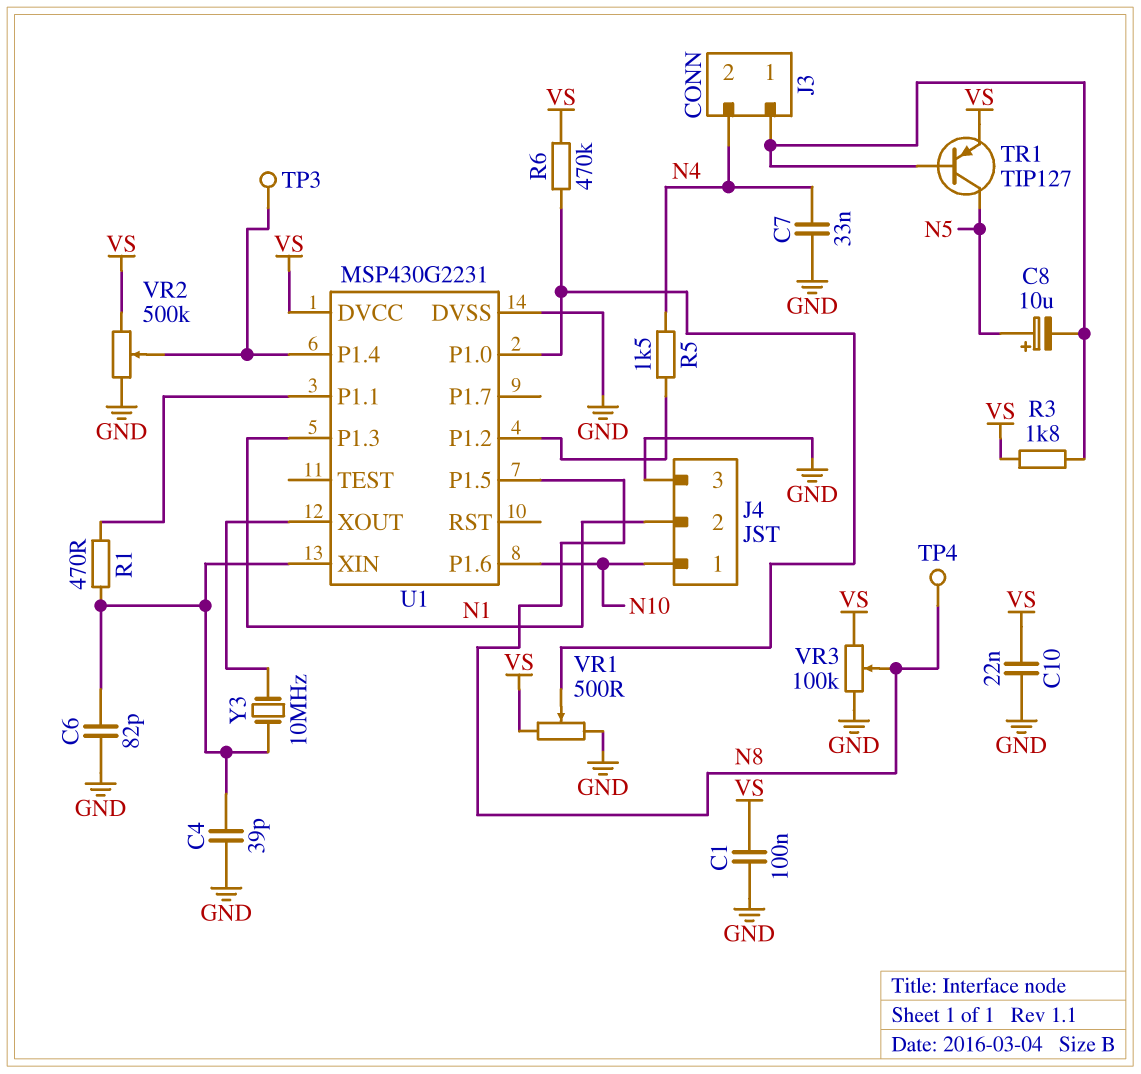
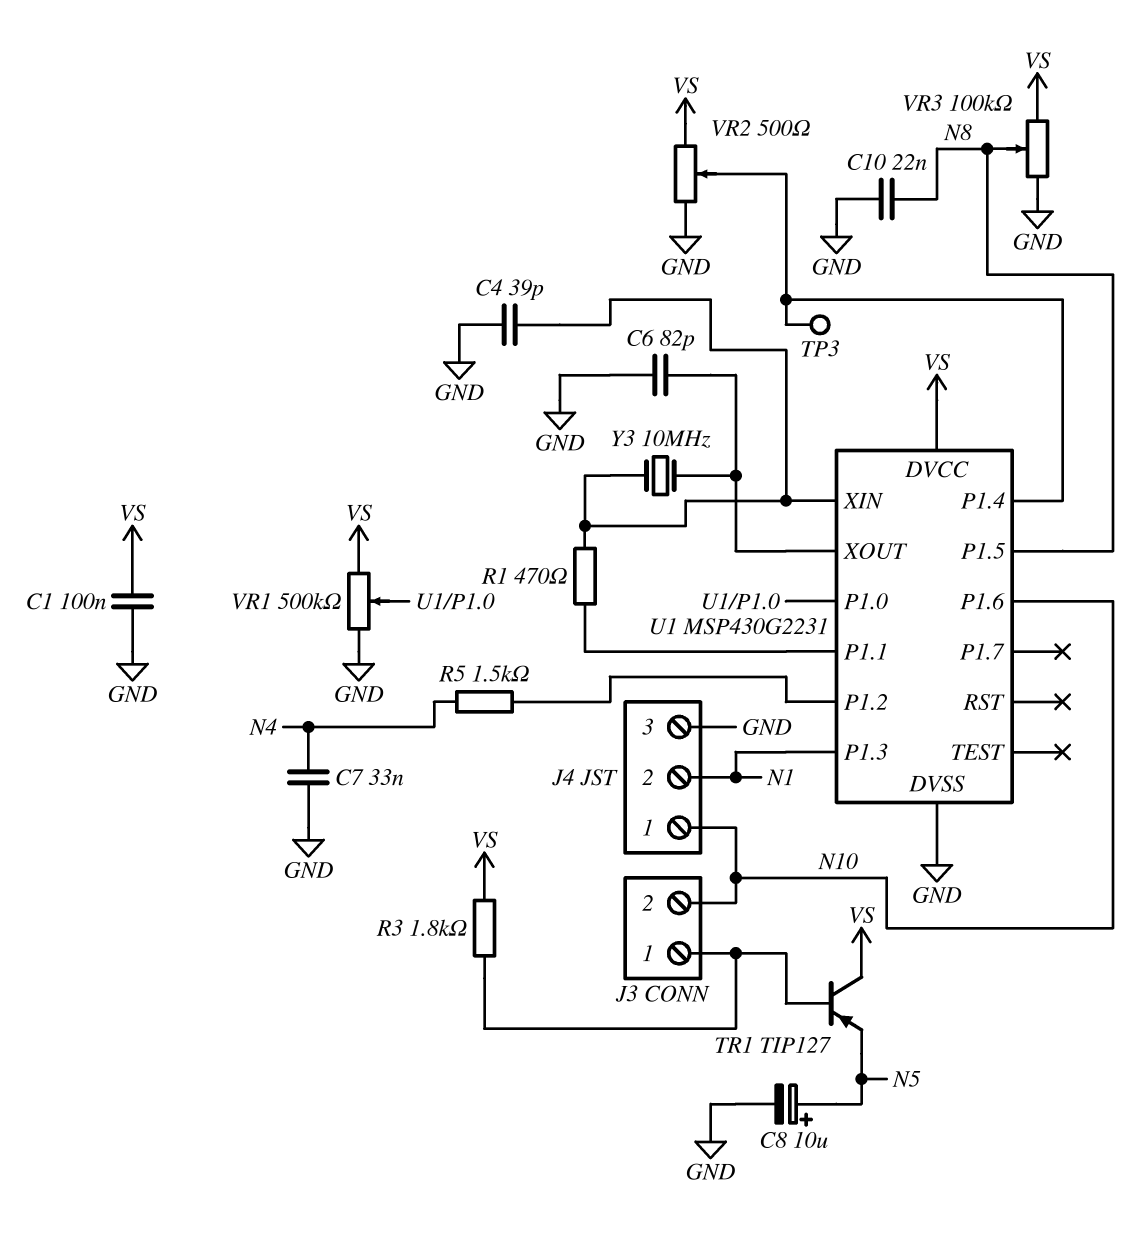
C6: 82pF (GND, U1/XIN) -> 82pF (GND, U1/XOUT)
C8: 10uF (plus N5, minus J3/1) -> 10uF (plus N5, minus GND)
C10: 22nF (GND, VS) -> 22nF (GND, N8)
J3 pin 2: N4 -> N10
R6: 470k (U1/P1.0, VS) -> none
TP4: test point (N8) -> none
TR1: PNP TIP127 (B J3/1, C N5, E VS) -> PNP TIP127 (B J3/1, C VS, E N5)
VR1: 500 (GND, VS, wiper U1/P1.0) -> 500k (GND, VS, wiper U1/P1.0)
VR2: 500k (GND, VS, wiper U1/P1.4) -> 500 (GND, VS, wiper U1/P1.4)

